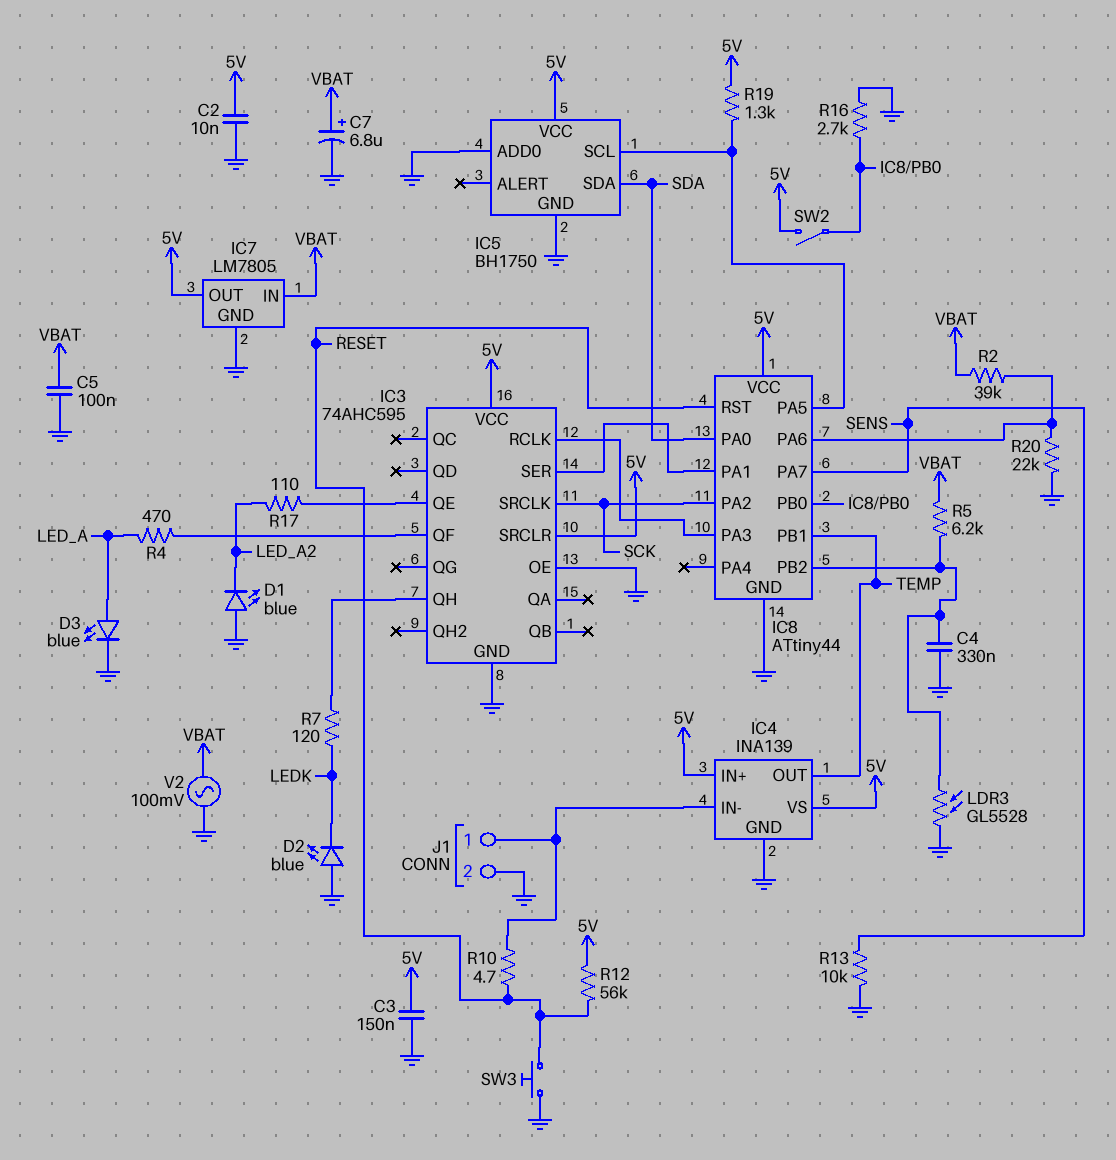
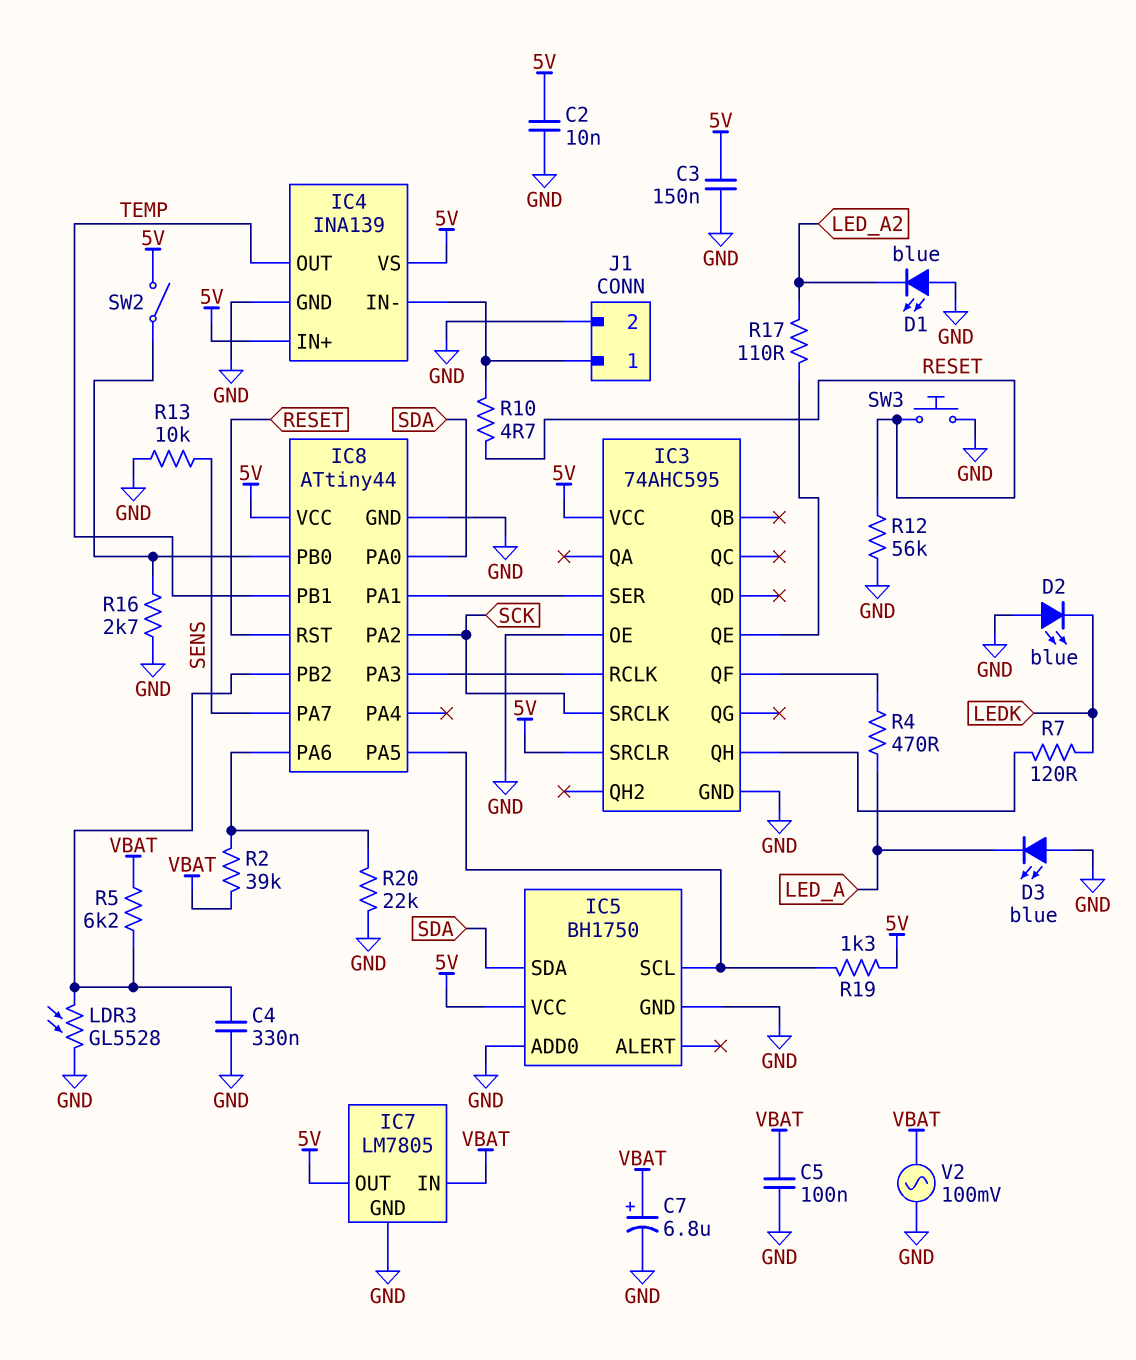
D3: LED blue (A LED_A, K GND) -> LED blue (A GND, K LED_A)
R12: 56k (5V, RESET) -> 56k (GND, RESET)

